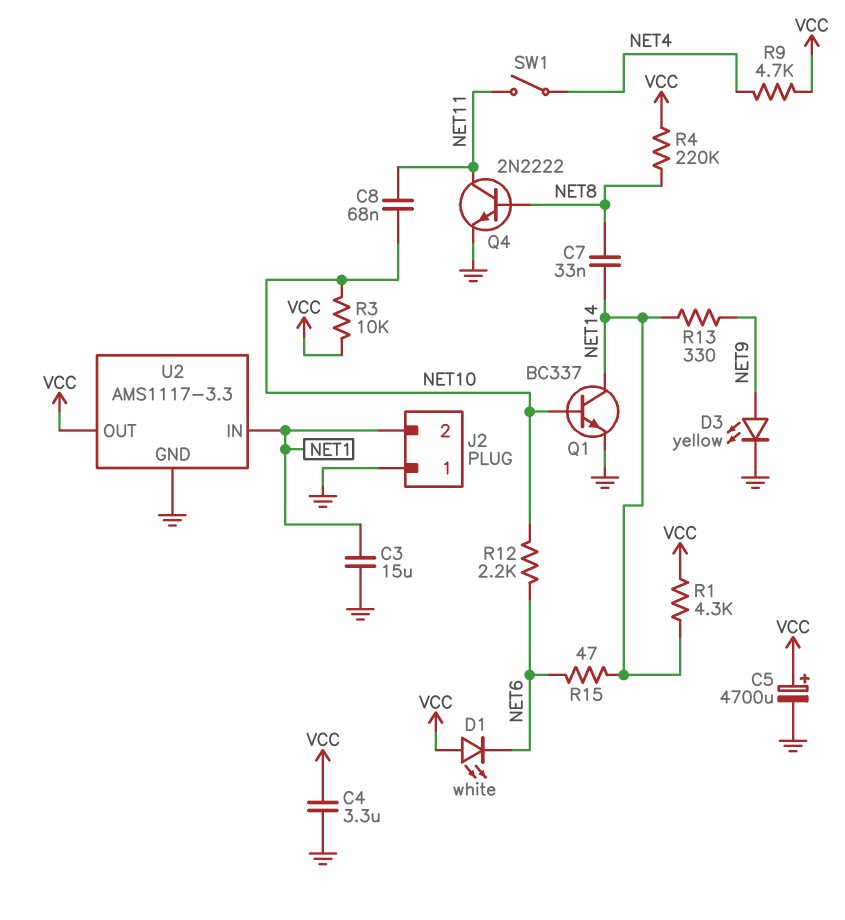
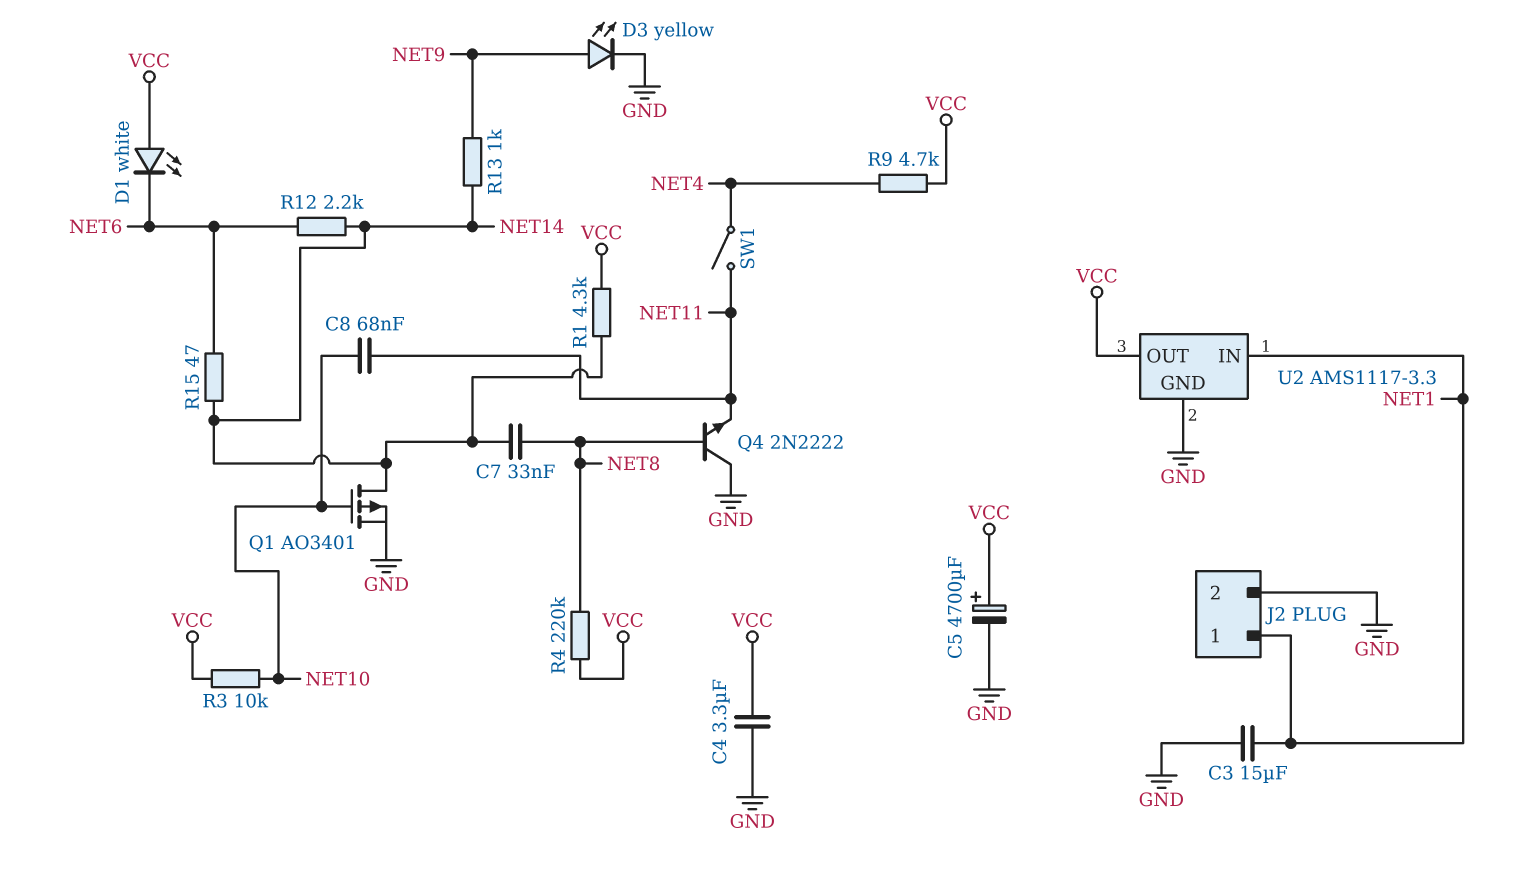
J2 pin 1: GND -> NET1
J2 pin 2: NET1 -> GND
Q1: NPN BC337 (B NET10, C NET14, E GND) -> PMOS AO3401 (G NET10, D NET14, S GND)
Q4: NPN 2N2222 (B NET8, C NET11, E GND) -> NPN 2N2222 (B NET8, C GND, E NET11)
R12: 2.2k (NET6, NET10) -> 2.2k (NET6, NET14)
R13: 330 (NET9, NET14) -> 1k (NET9, NET14)

